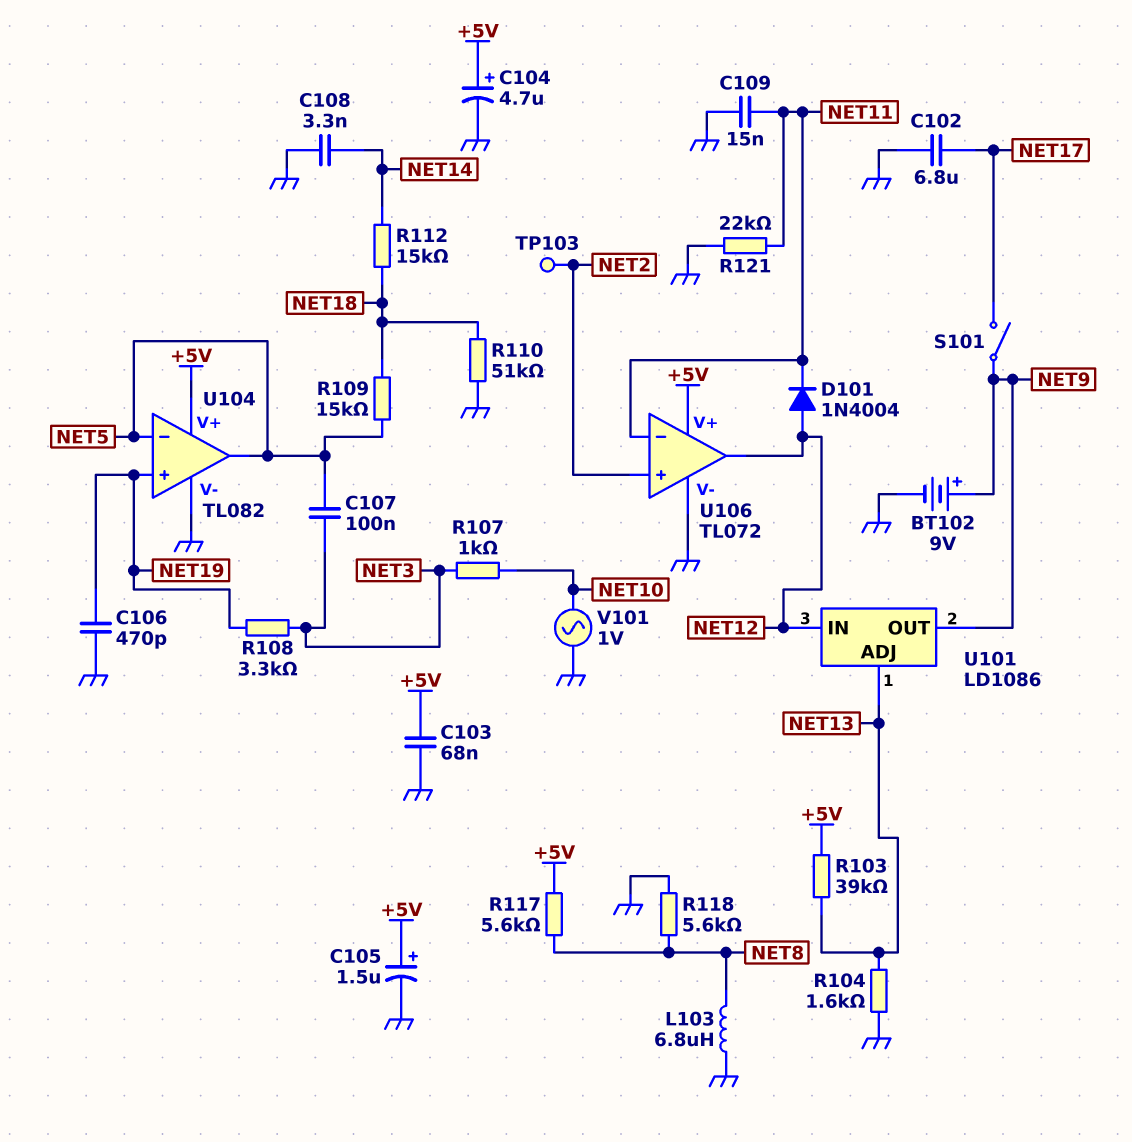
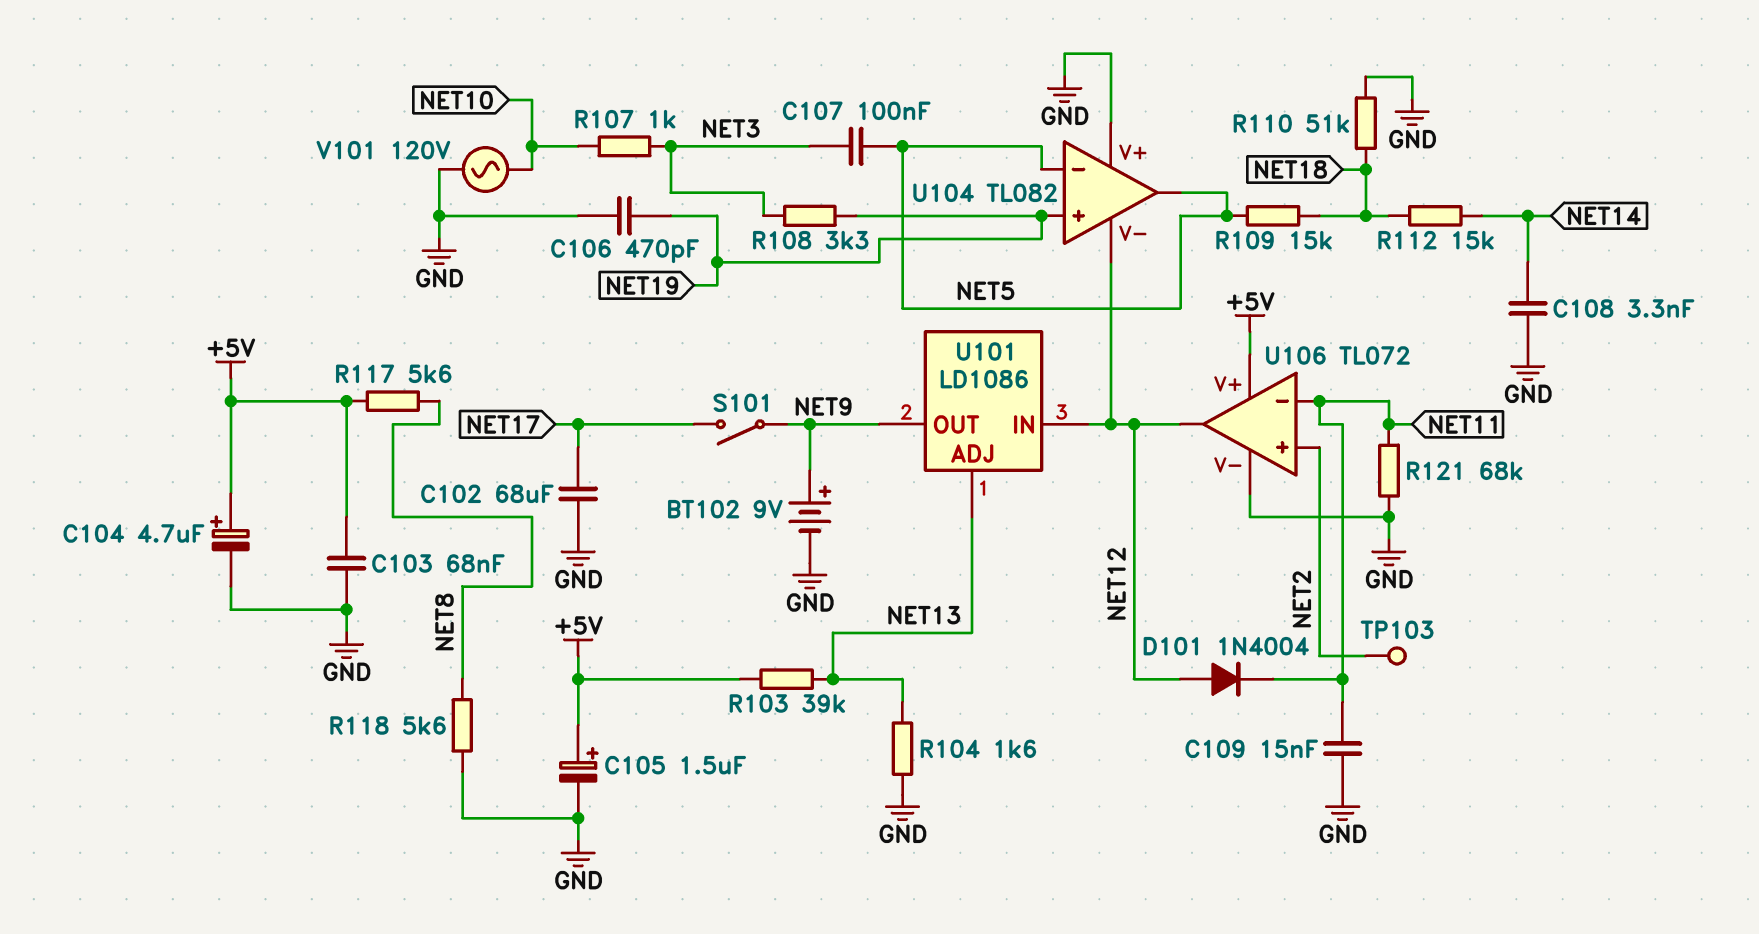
C102: 6.8uF (GND, NET17) -> 68uF (GND, NET17)
L103: 6.8uH (GND, NET8) -> none
R121: 22k (GND, NET11) -> 68k (GND, NET11)
U104 pin V+: +5V -> GND
U104 pin V-: GND -> NET12
V101: AC 1V (GND, NET10) -> AC 120V (GND, NET10)

